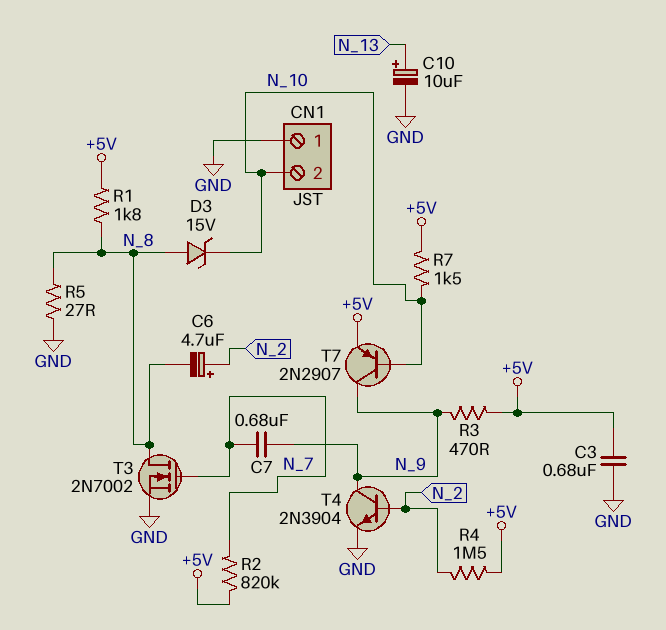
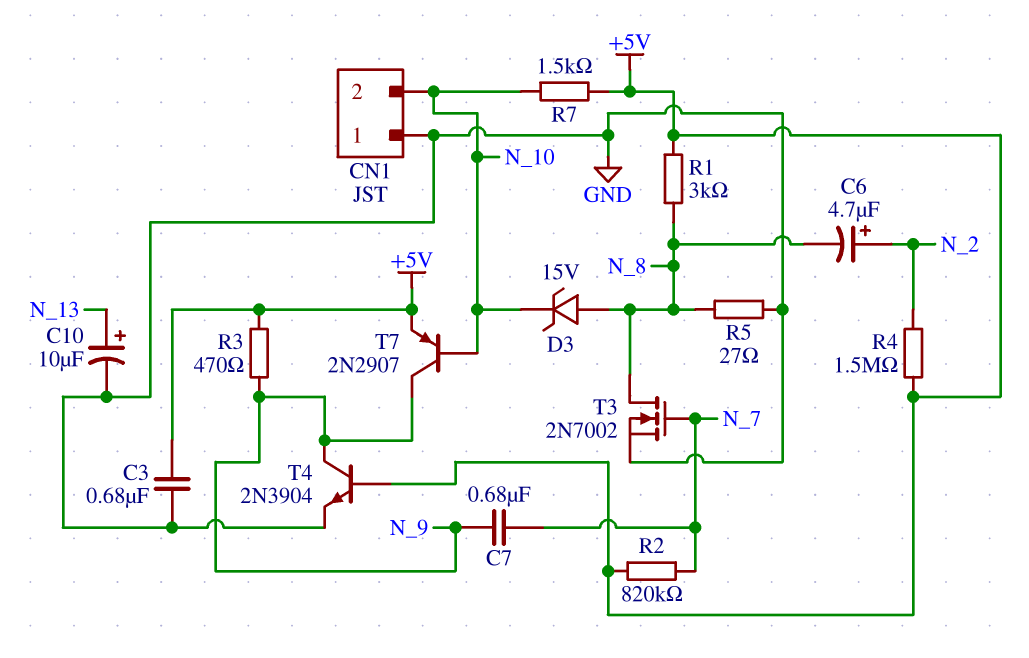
R1: 1.8k (+5V, N_8) -> 3k (+5V, N_8)
T4: NPN 2N3904 (B N_2, C N_9, E GND) -> NPN 2N3904 (B +5V, C N_9, E GND)

